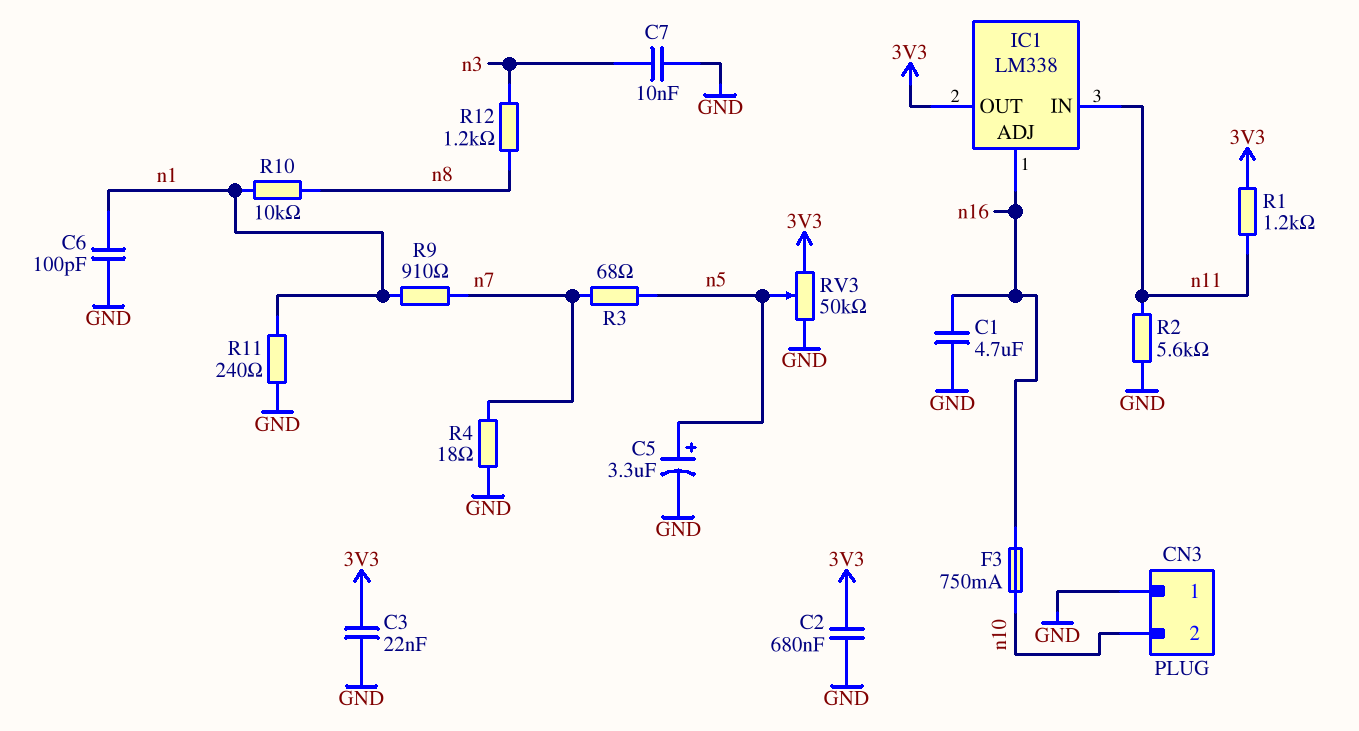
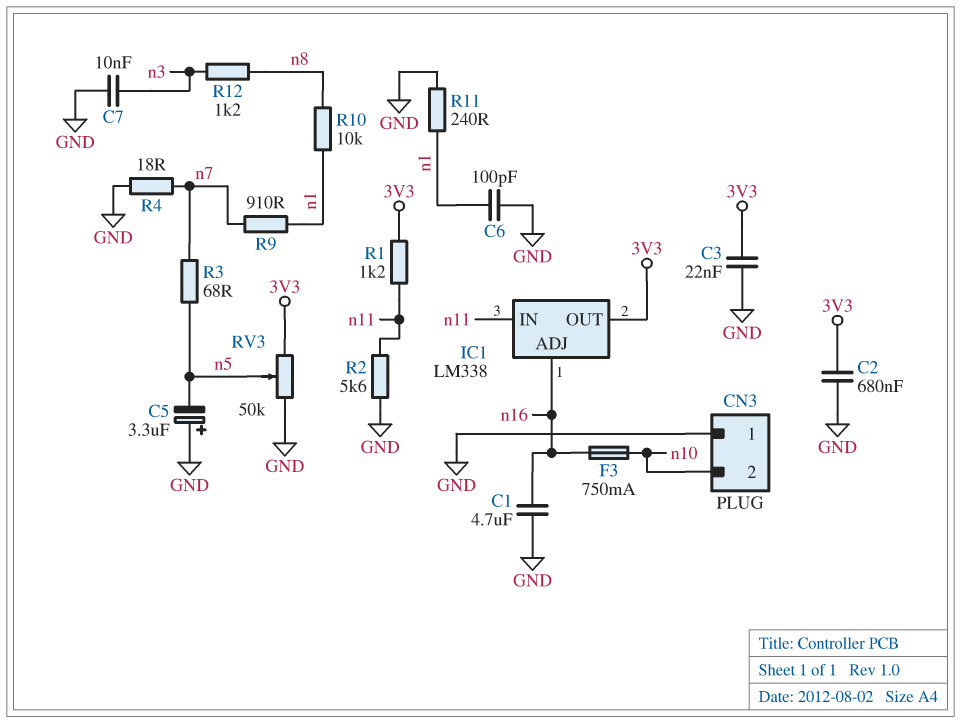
C5: 3.3uF (plus n5, minus GND) -> 3.3uF (plus GND, minus n5)

